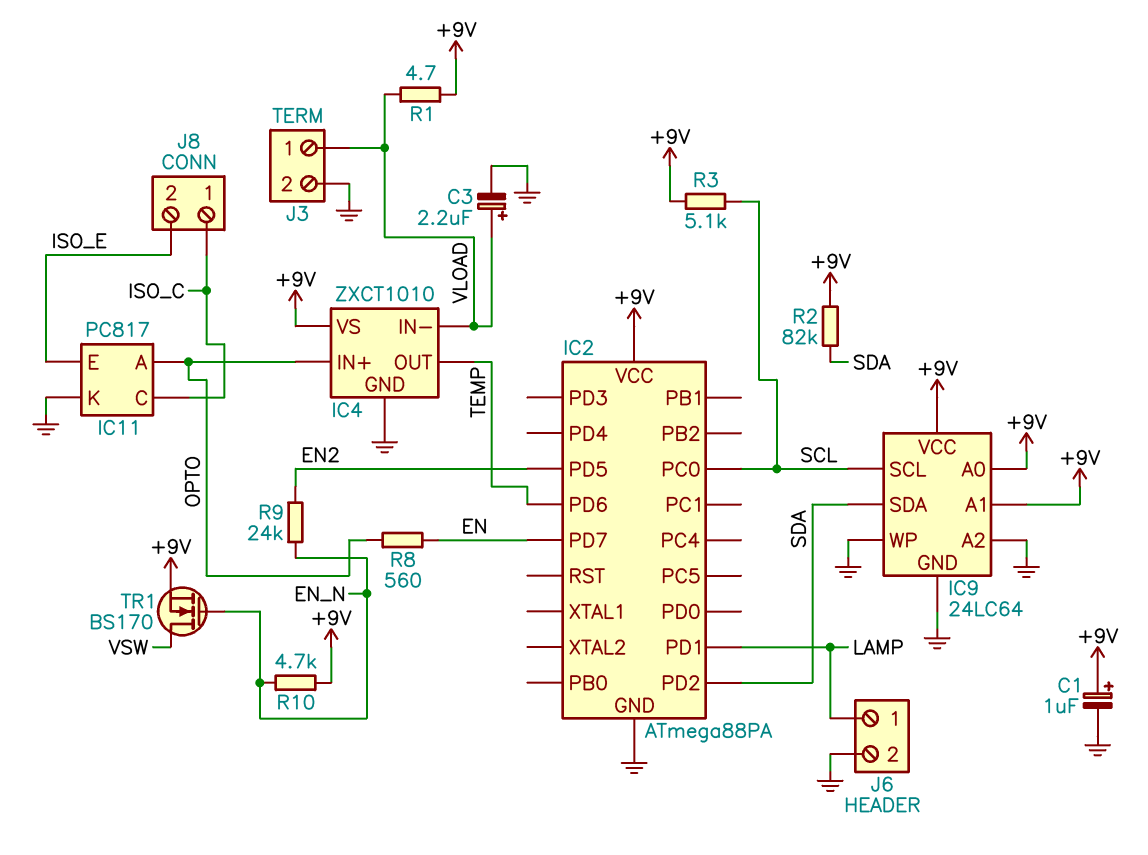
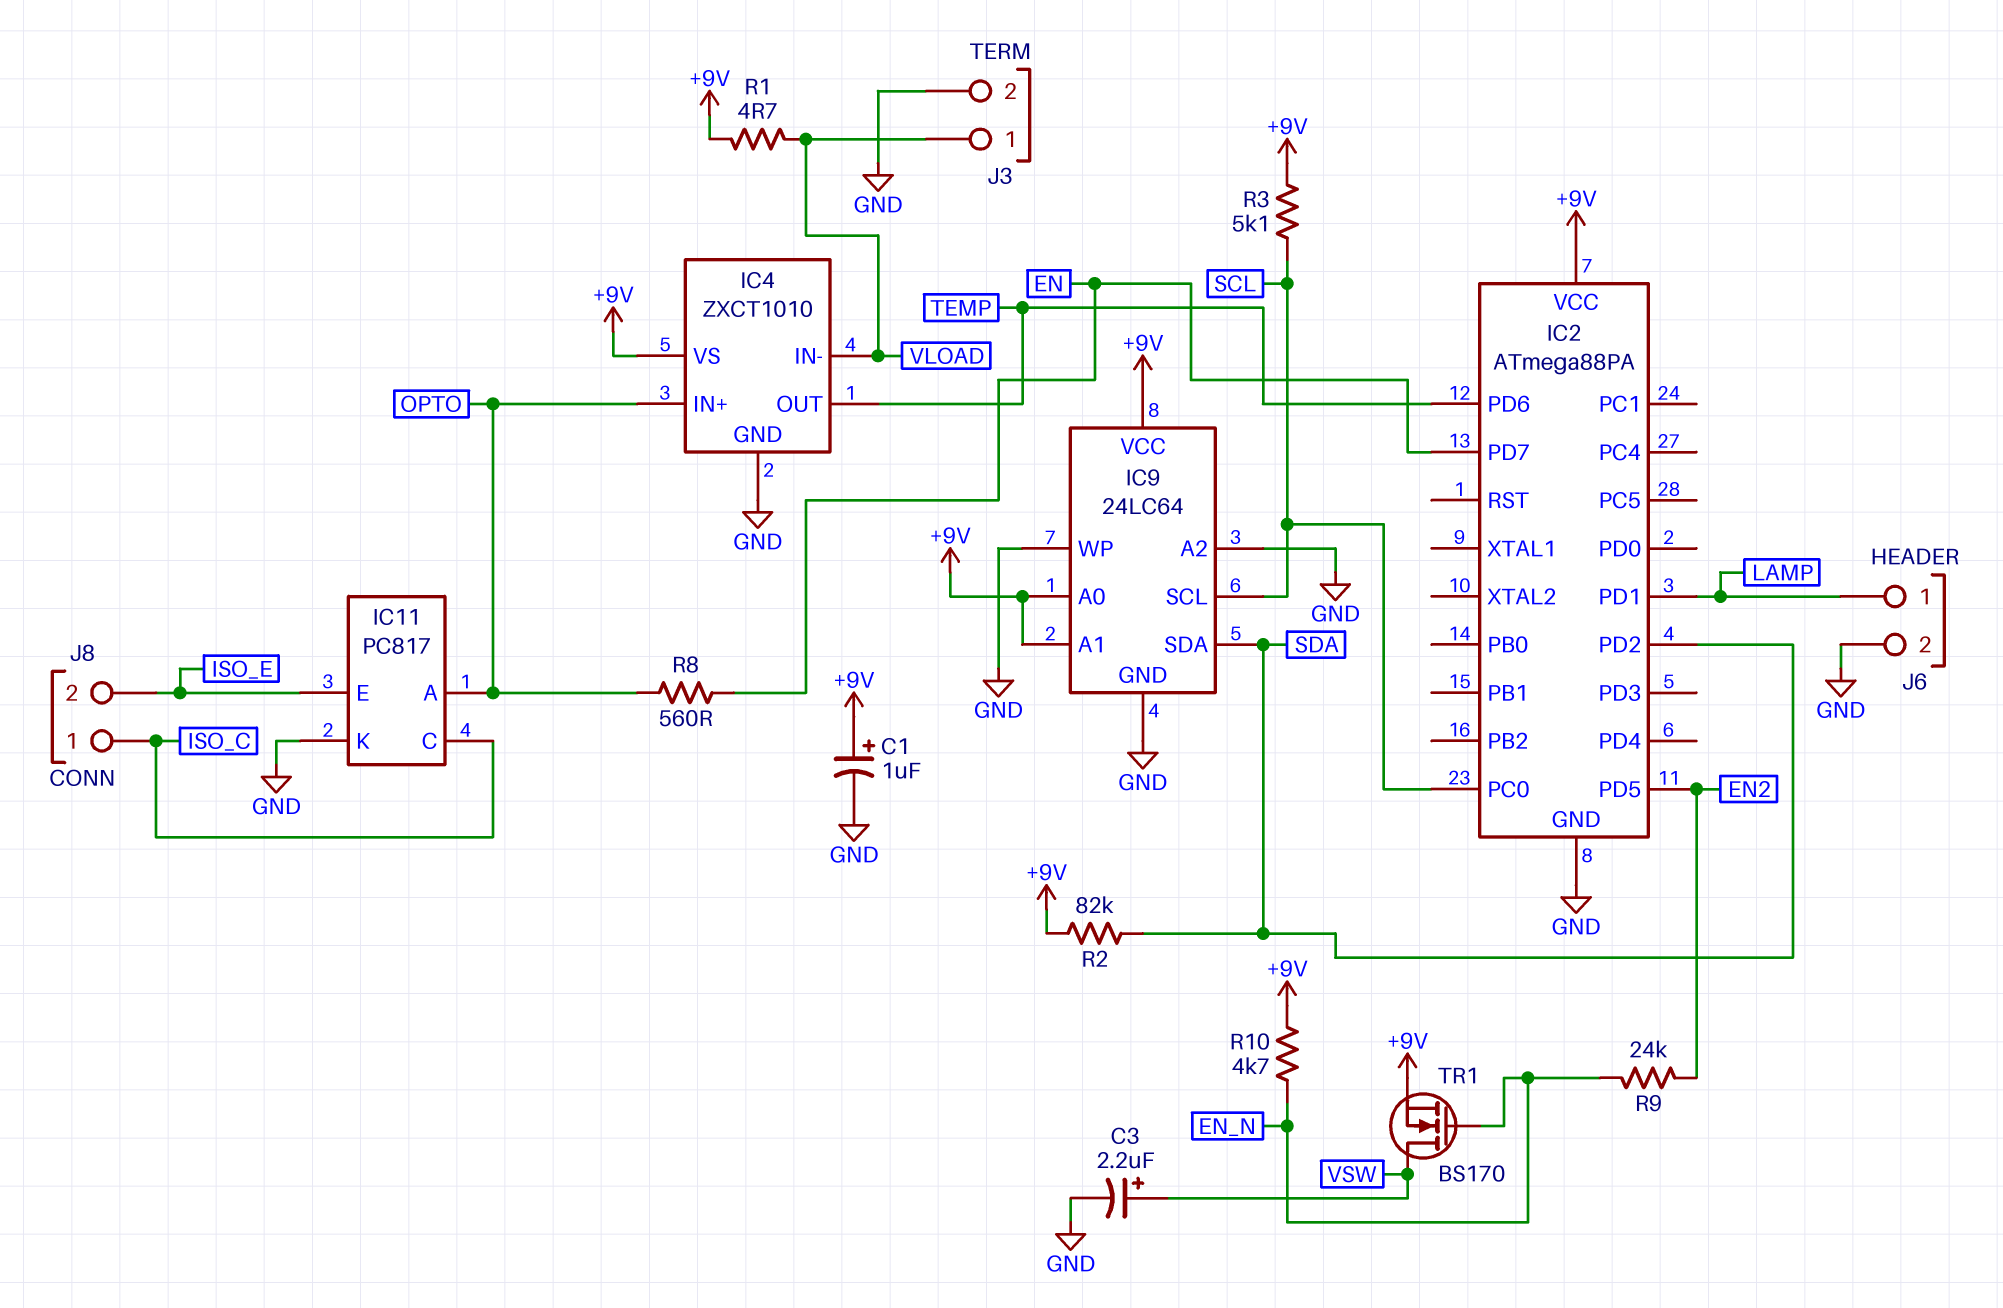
C3: 2.2uF (plus VLOAD, minus GND) -> 2.2uF (plus VSW, minus GND)

